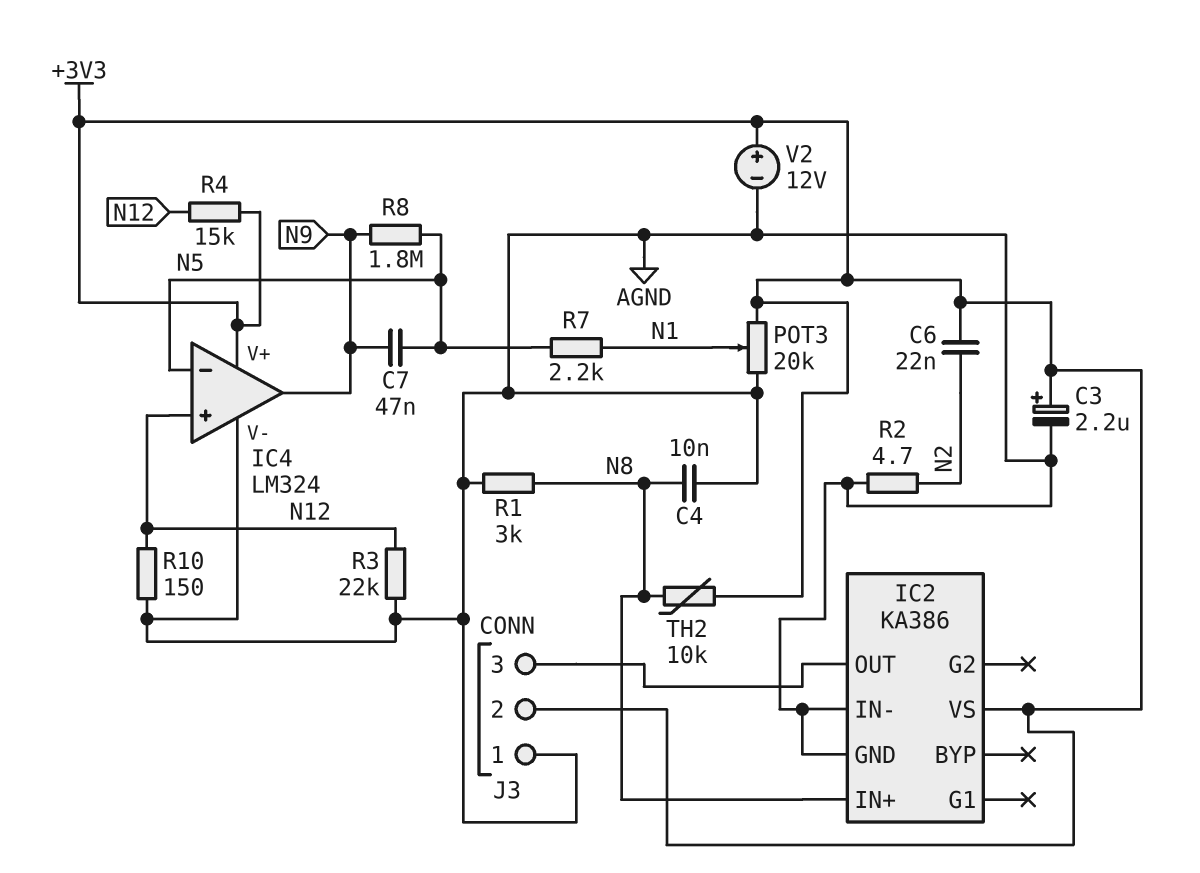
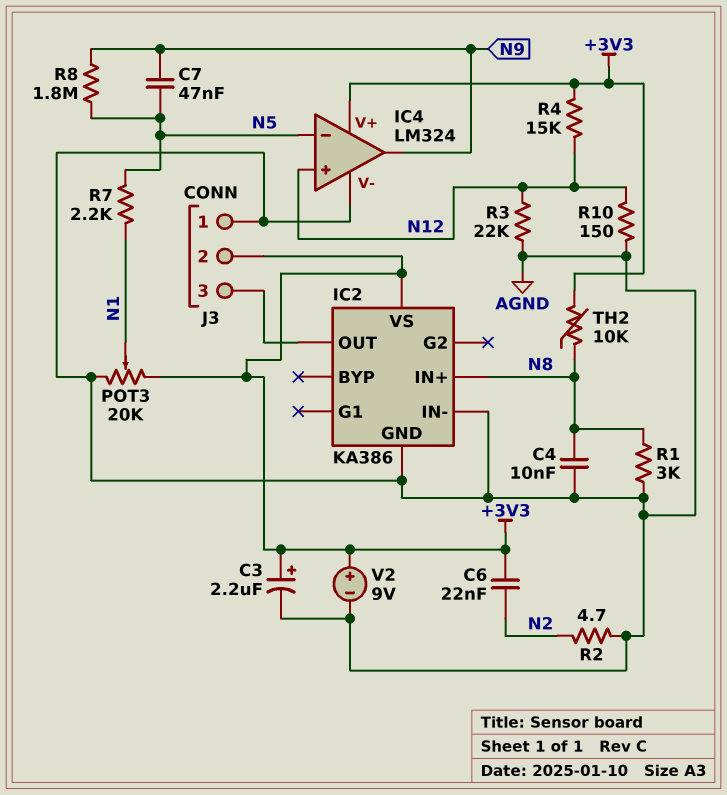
V2: 12V (plus +3V3, minus AGND) -> 9V (plus +3V3, minus AGND)

